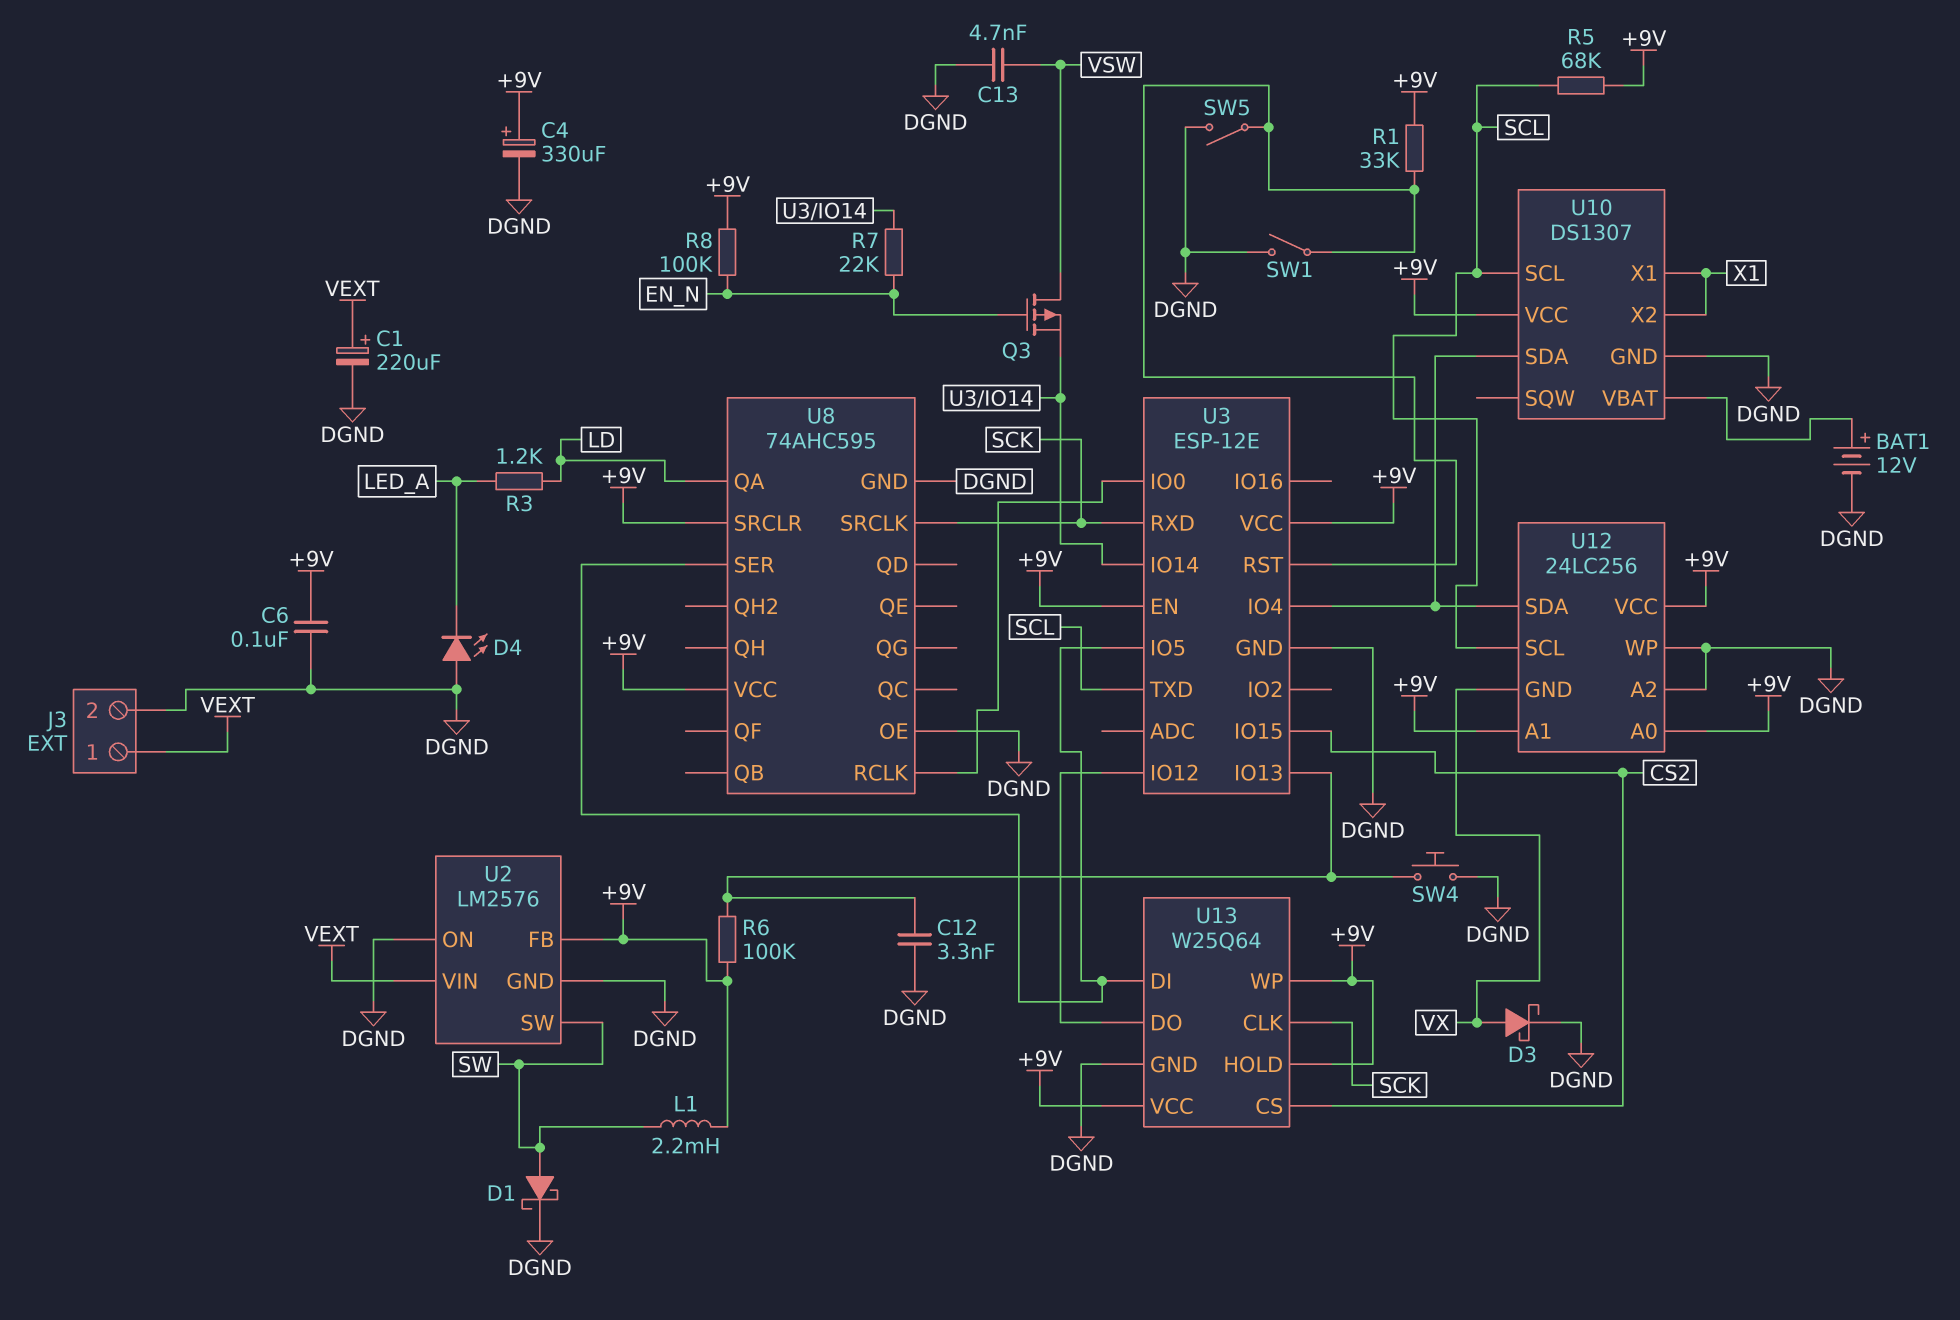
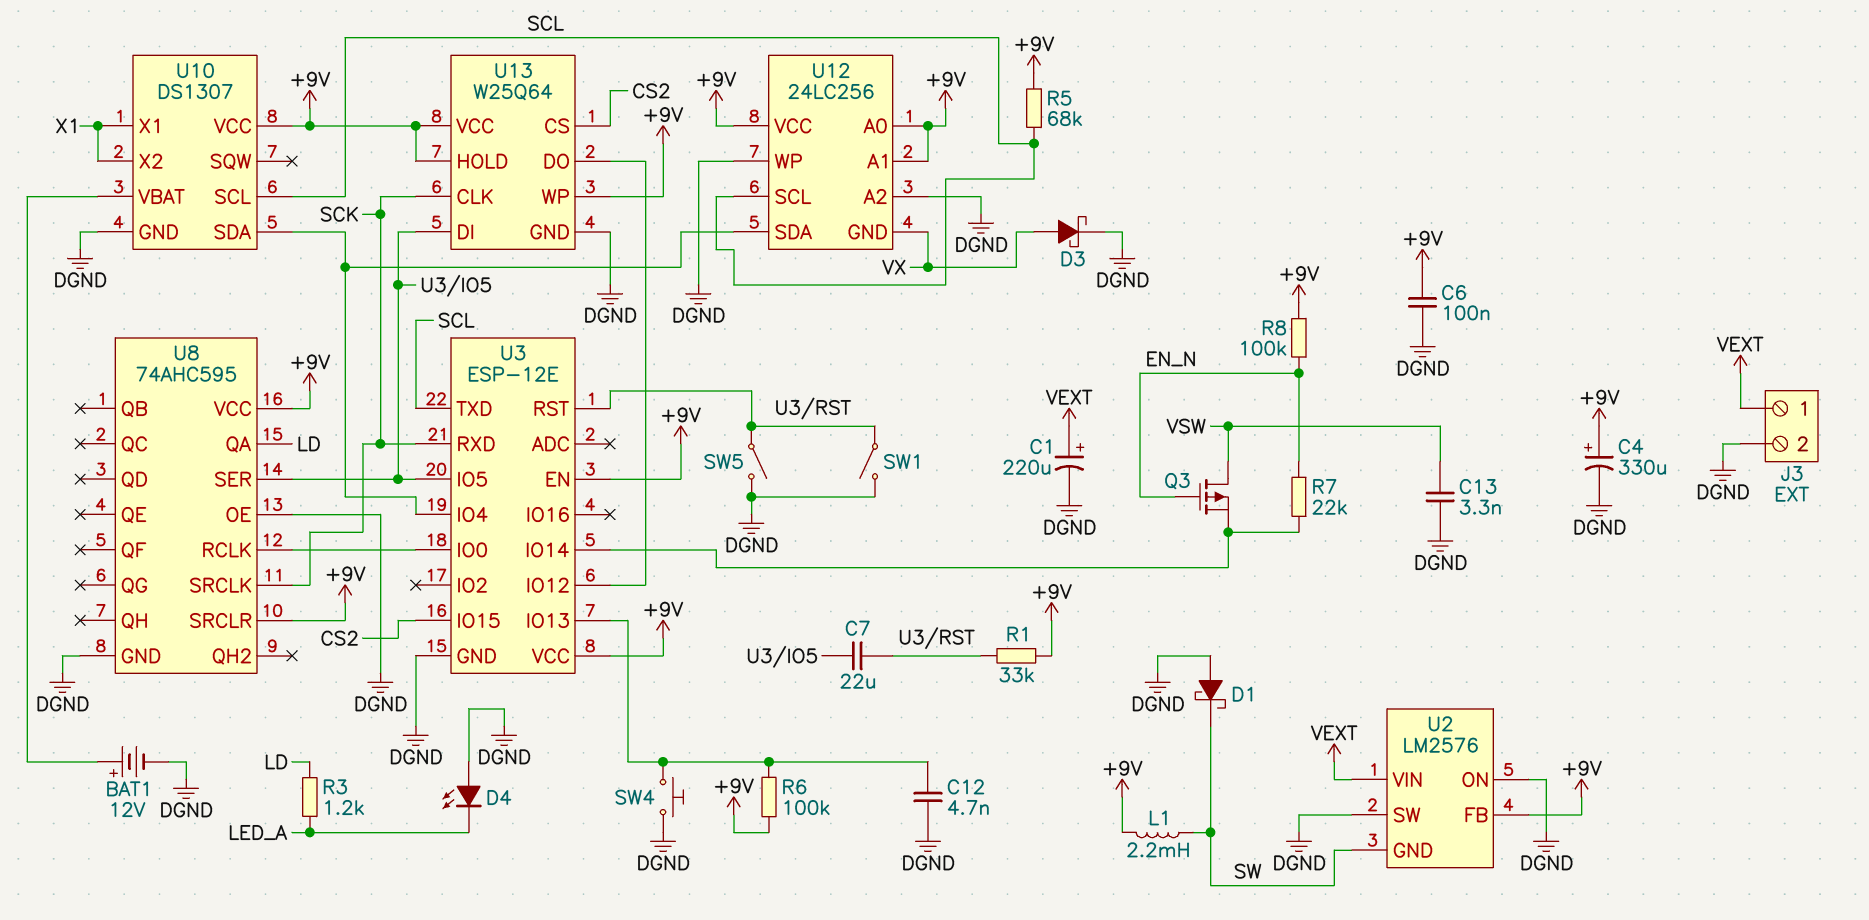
C7: none -> 22uF (U3/IO5, U3/RST)
C12: 3.3nF (DGND, U3/IO13) -> 4.7nF (DGND, U3/IO13)
C13: 4.7nF (DGND, VSW) -> 3.3nF (DGND, VSW)
D1: schottky (A SW, K DGND) -> schottky (A DGND, K SW)
U2 pin GND: DGND -> SW
U2 pin SW: SW -> DGND

